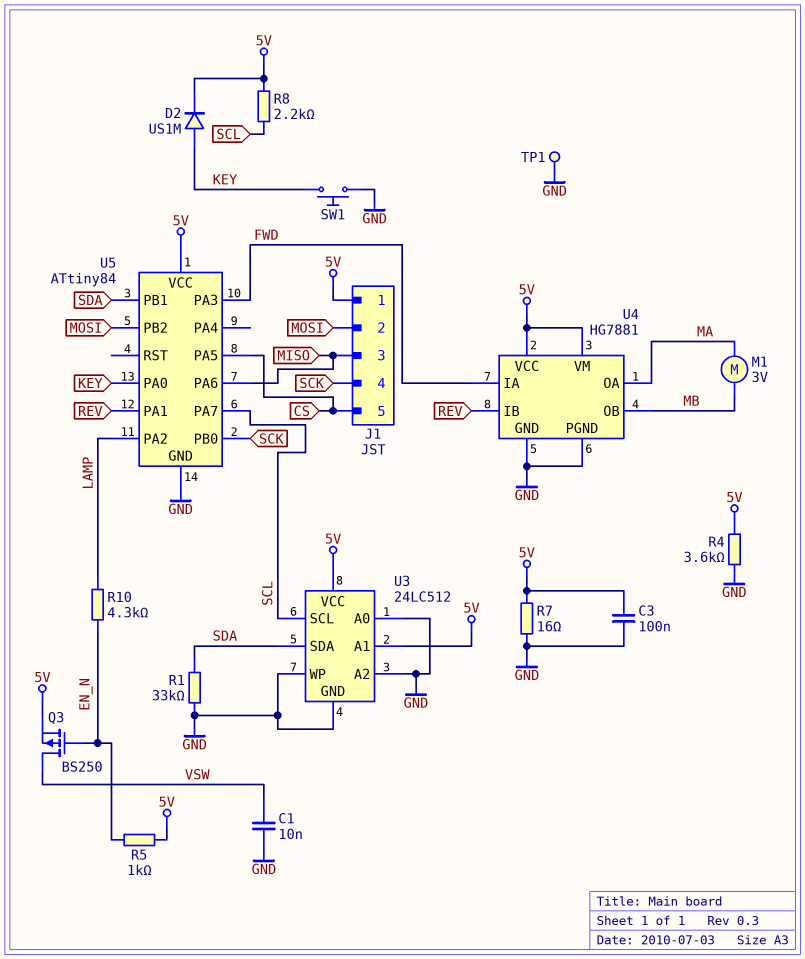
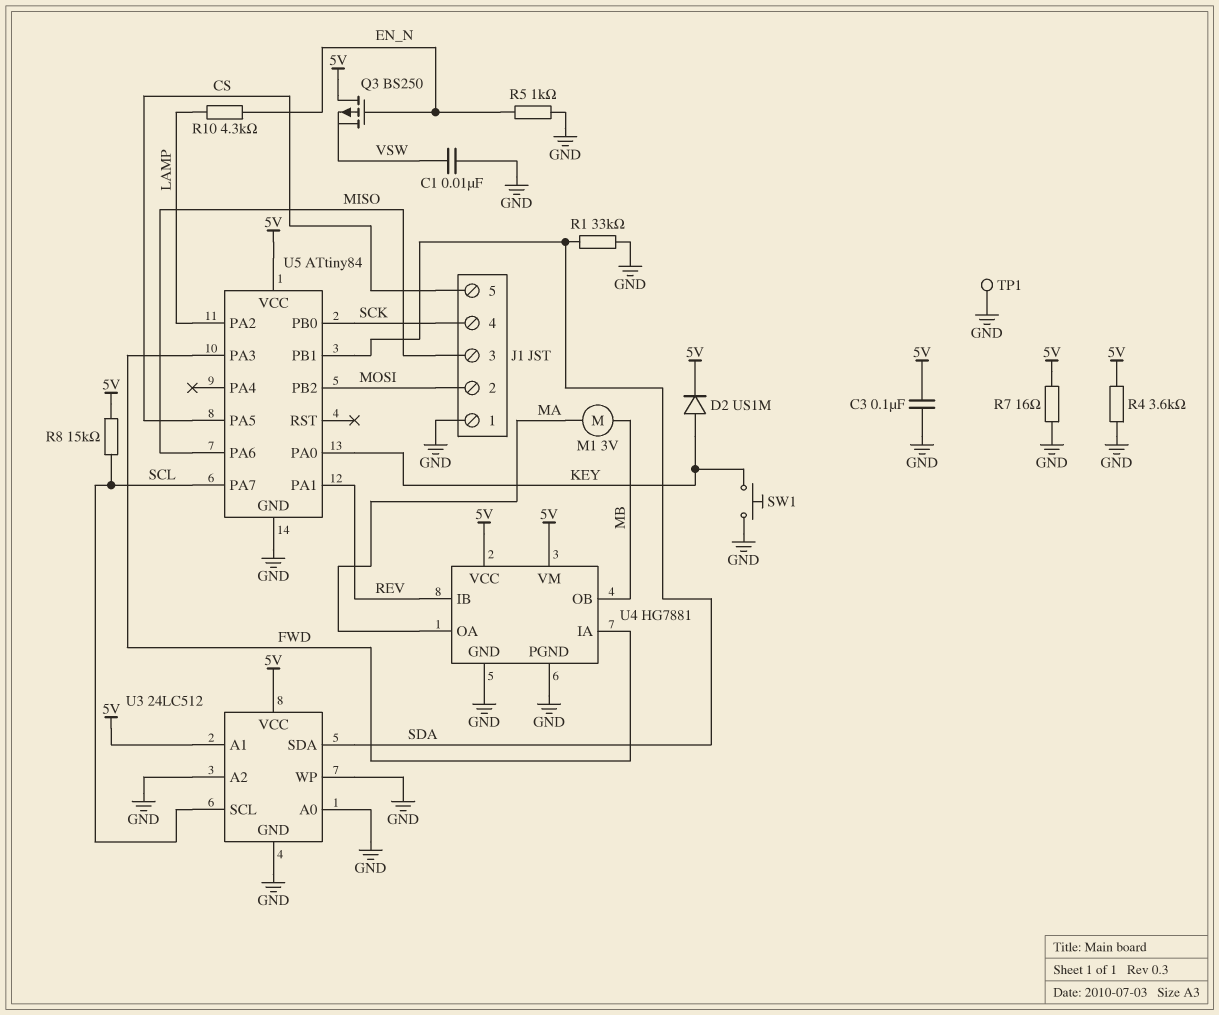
J1 pin 1: 5V -> GND
Q3: PMOS BS250 (G EN_N, D VSW, S 5V) -> PMOS BS250 (G EN_N, D 5V, S VSW)
R5: 1k (5V, EN_N) -> 1k (EN_N, GND)
R8: 2.2k (5V, SCL) -> 15k (5V, SCL)

